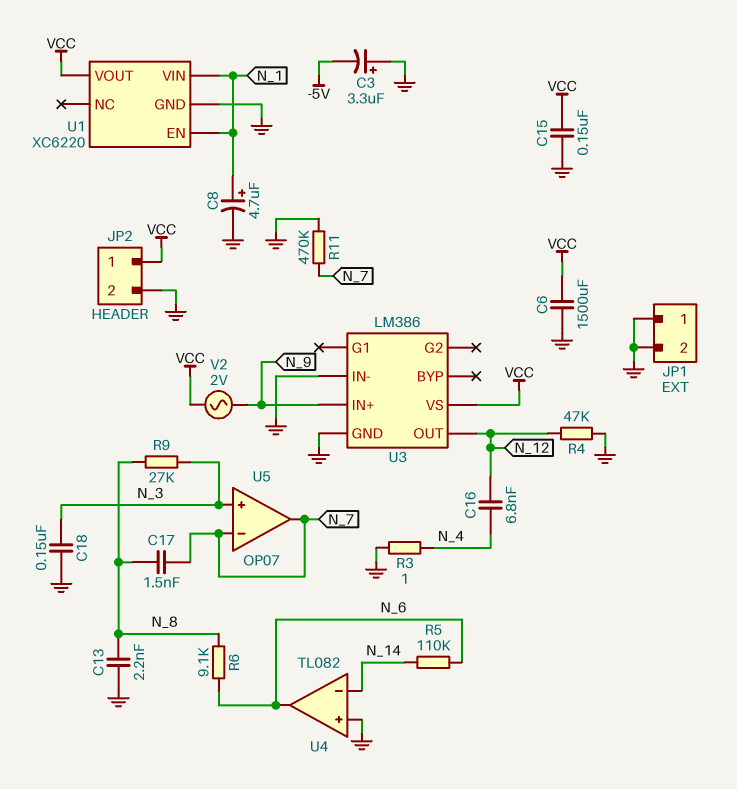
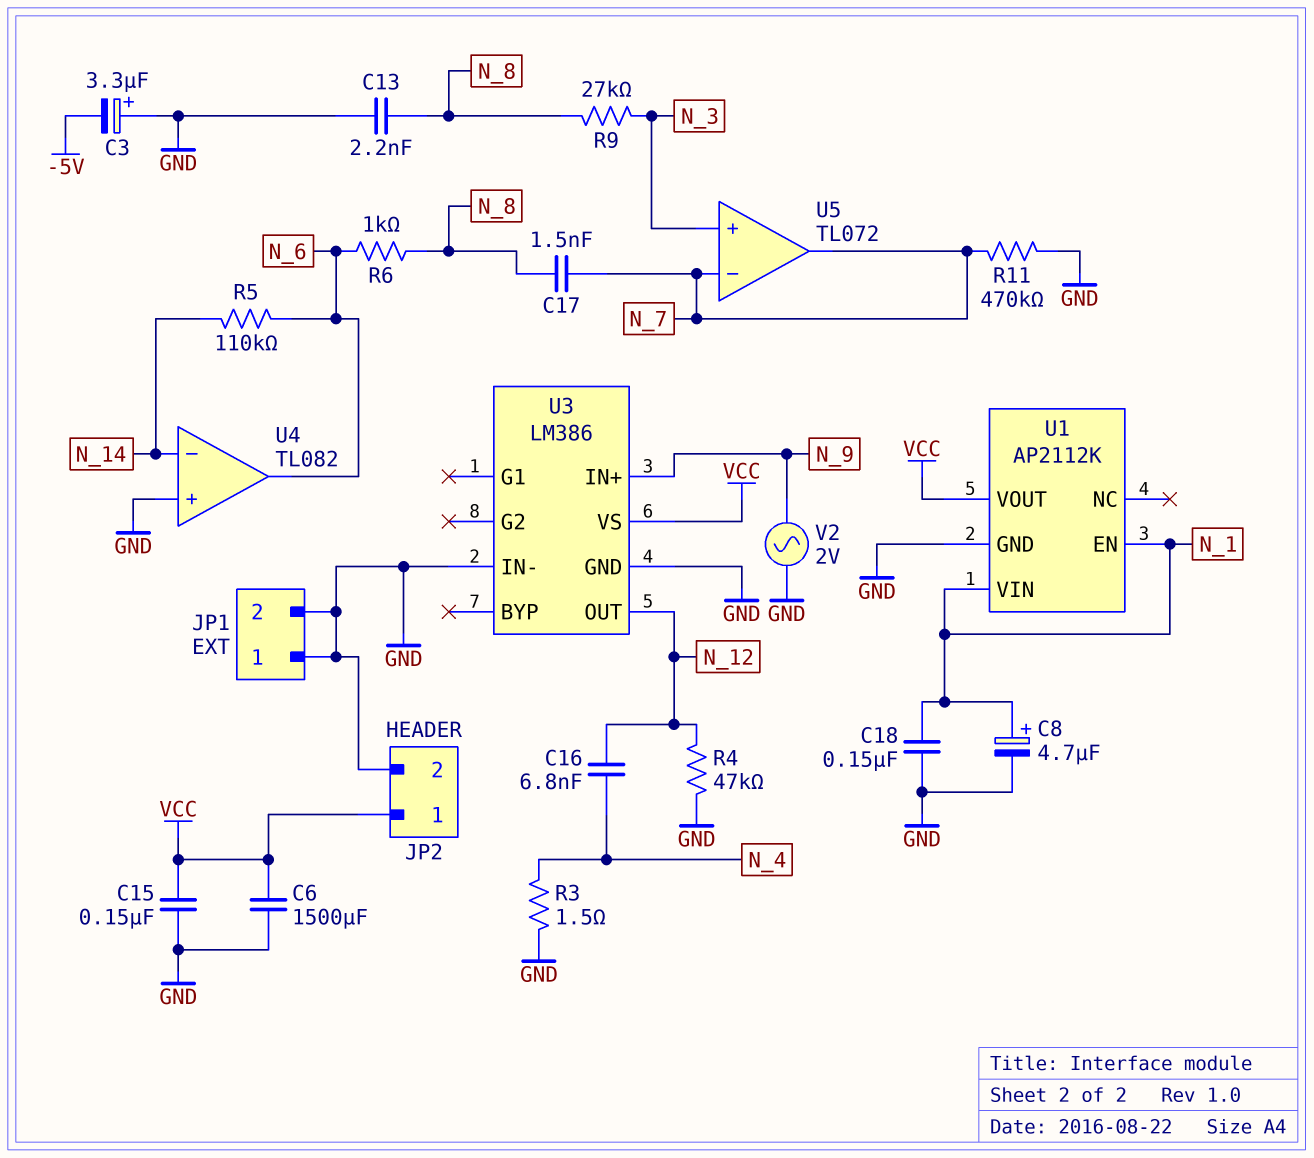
C18: 150nF (GND, N_3) -> 150nF (GND, N_1)
R3: 1 (GND, N_4) -> 1.5 (GND, N_4)
R6: 9.1k (N_6, N_8) -> 1k (N_6, N_8)
U1: XC6220 -> AP2112K
U5: OP07 -> TL072
V2: AC 2V (N_9, VCC) -> AC 2V (GND, N_9)

